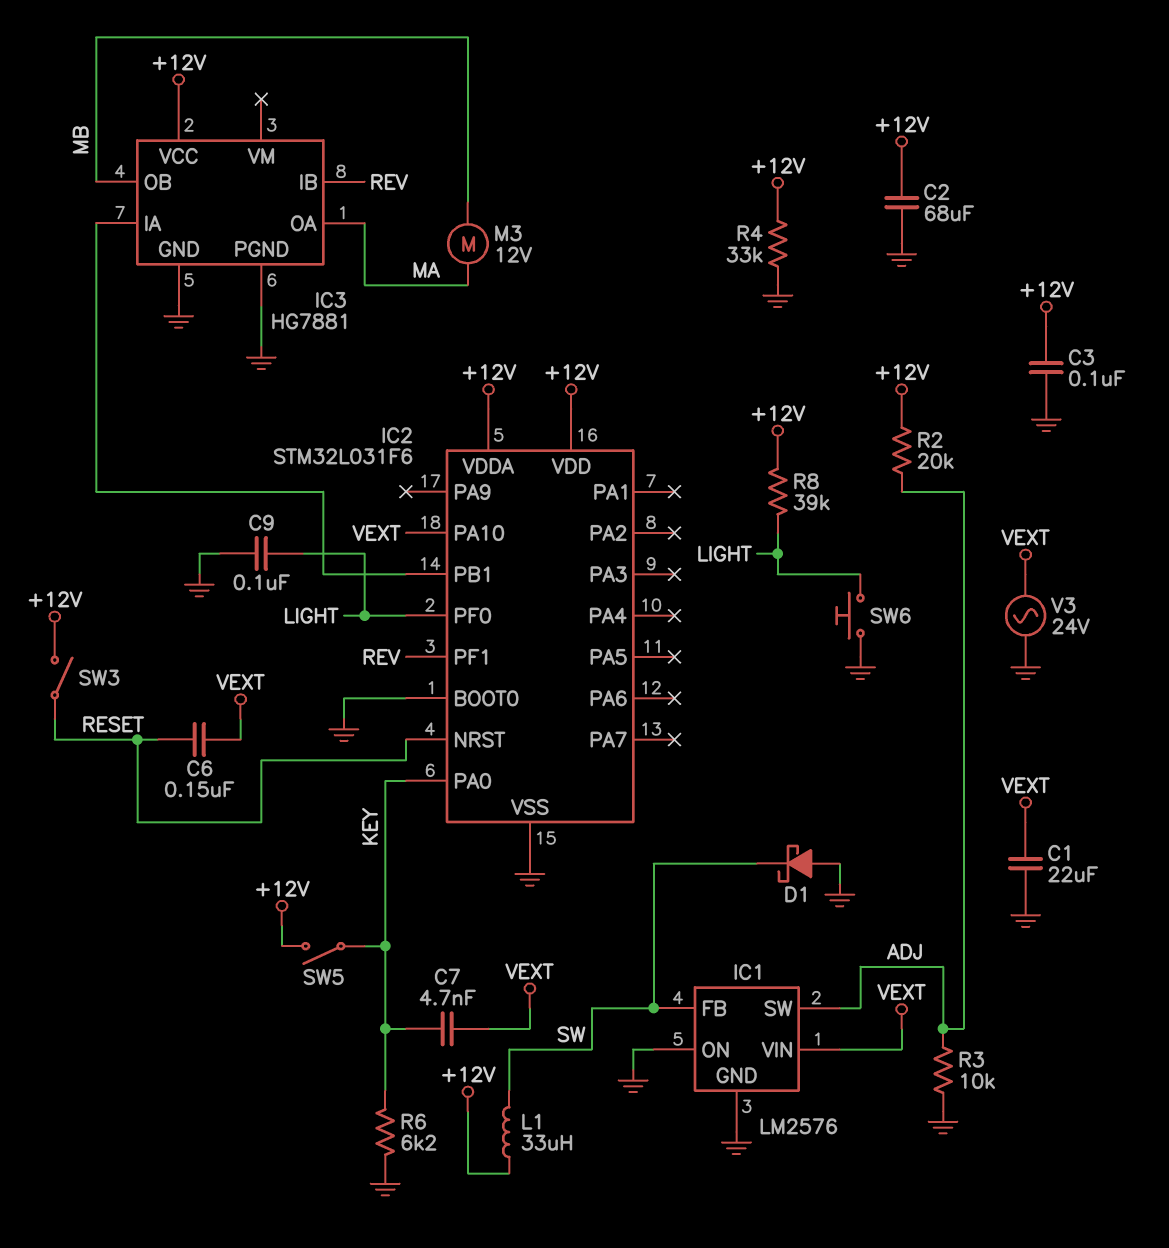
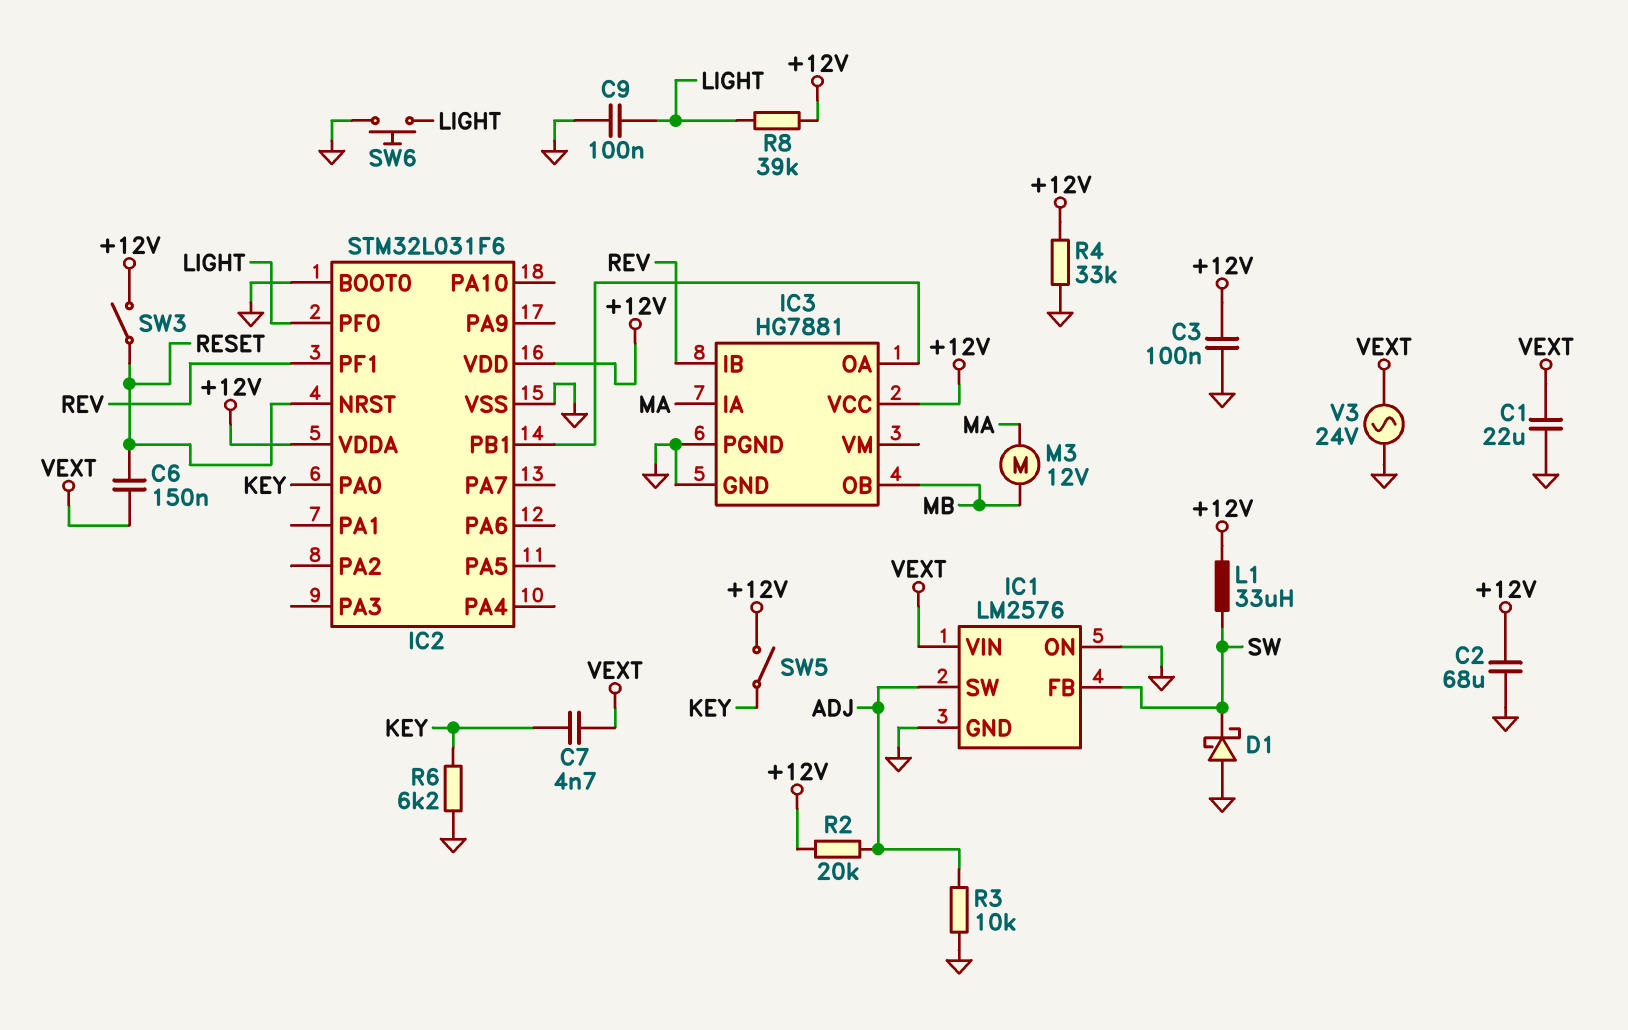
IC2 pin PA10: VEXT -> none
IC3 pin IA: IC2/PB1 -> MA
IC3 pin OA: MA -> IC2/PB1

